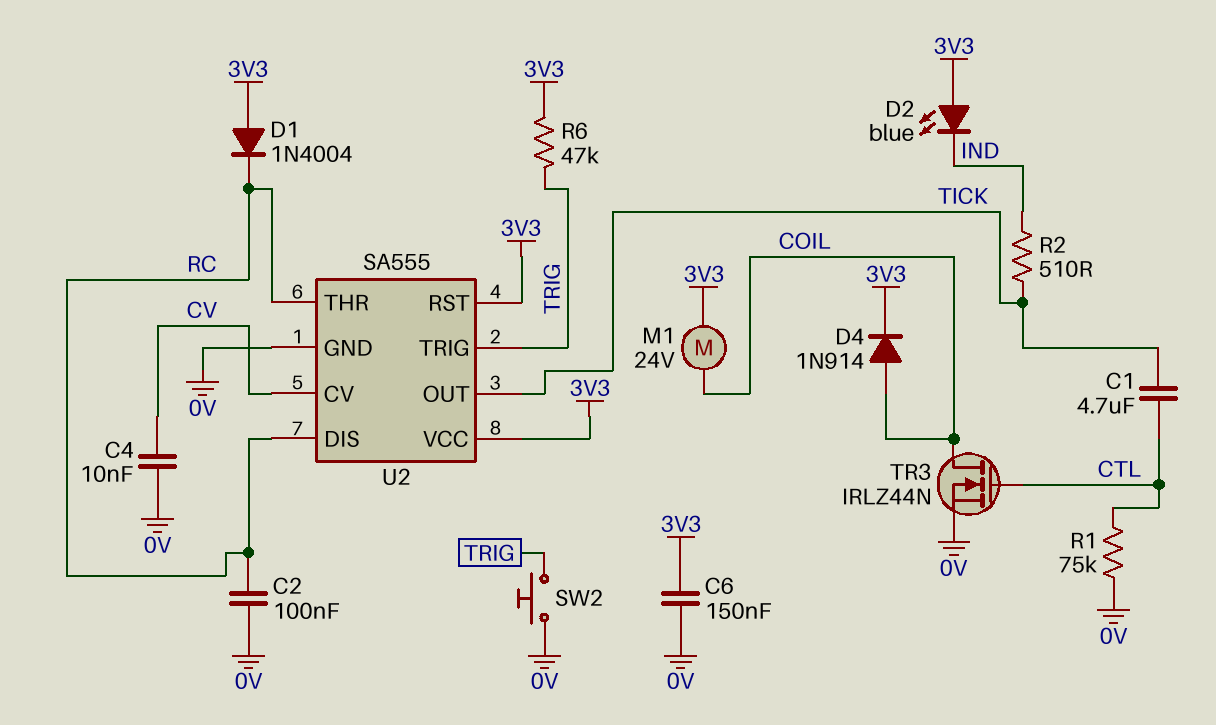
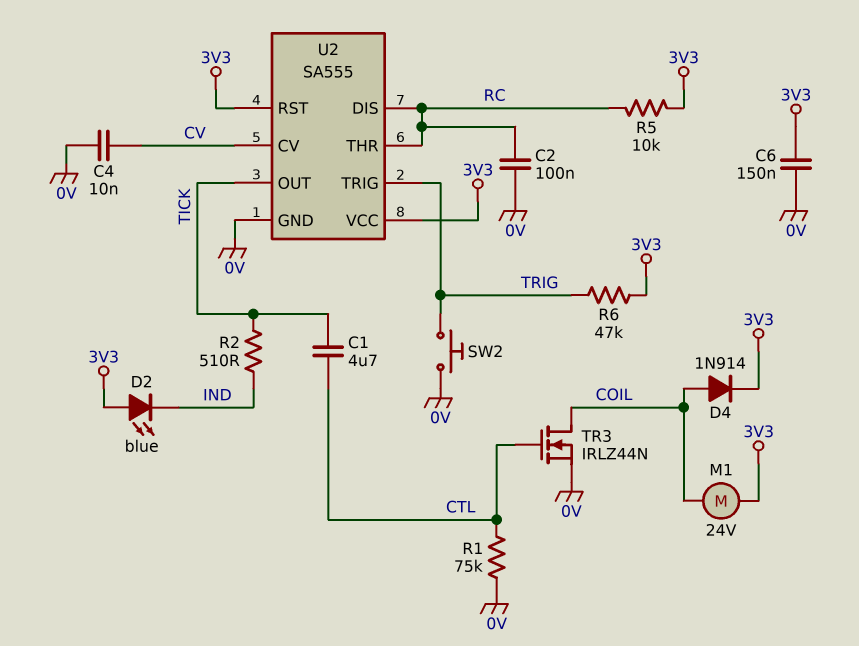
D1: diode 1N4004 (A 3V3, K RC) -> none
R5: none -> 10k (3V3, RC)

